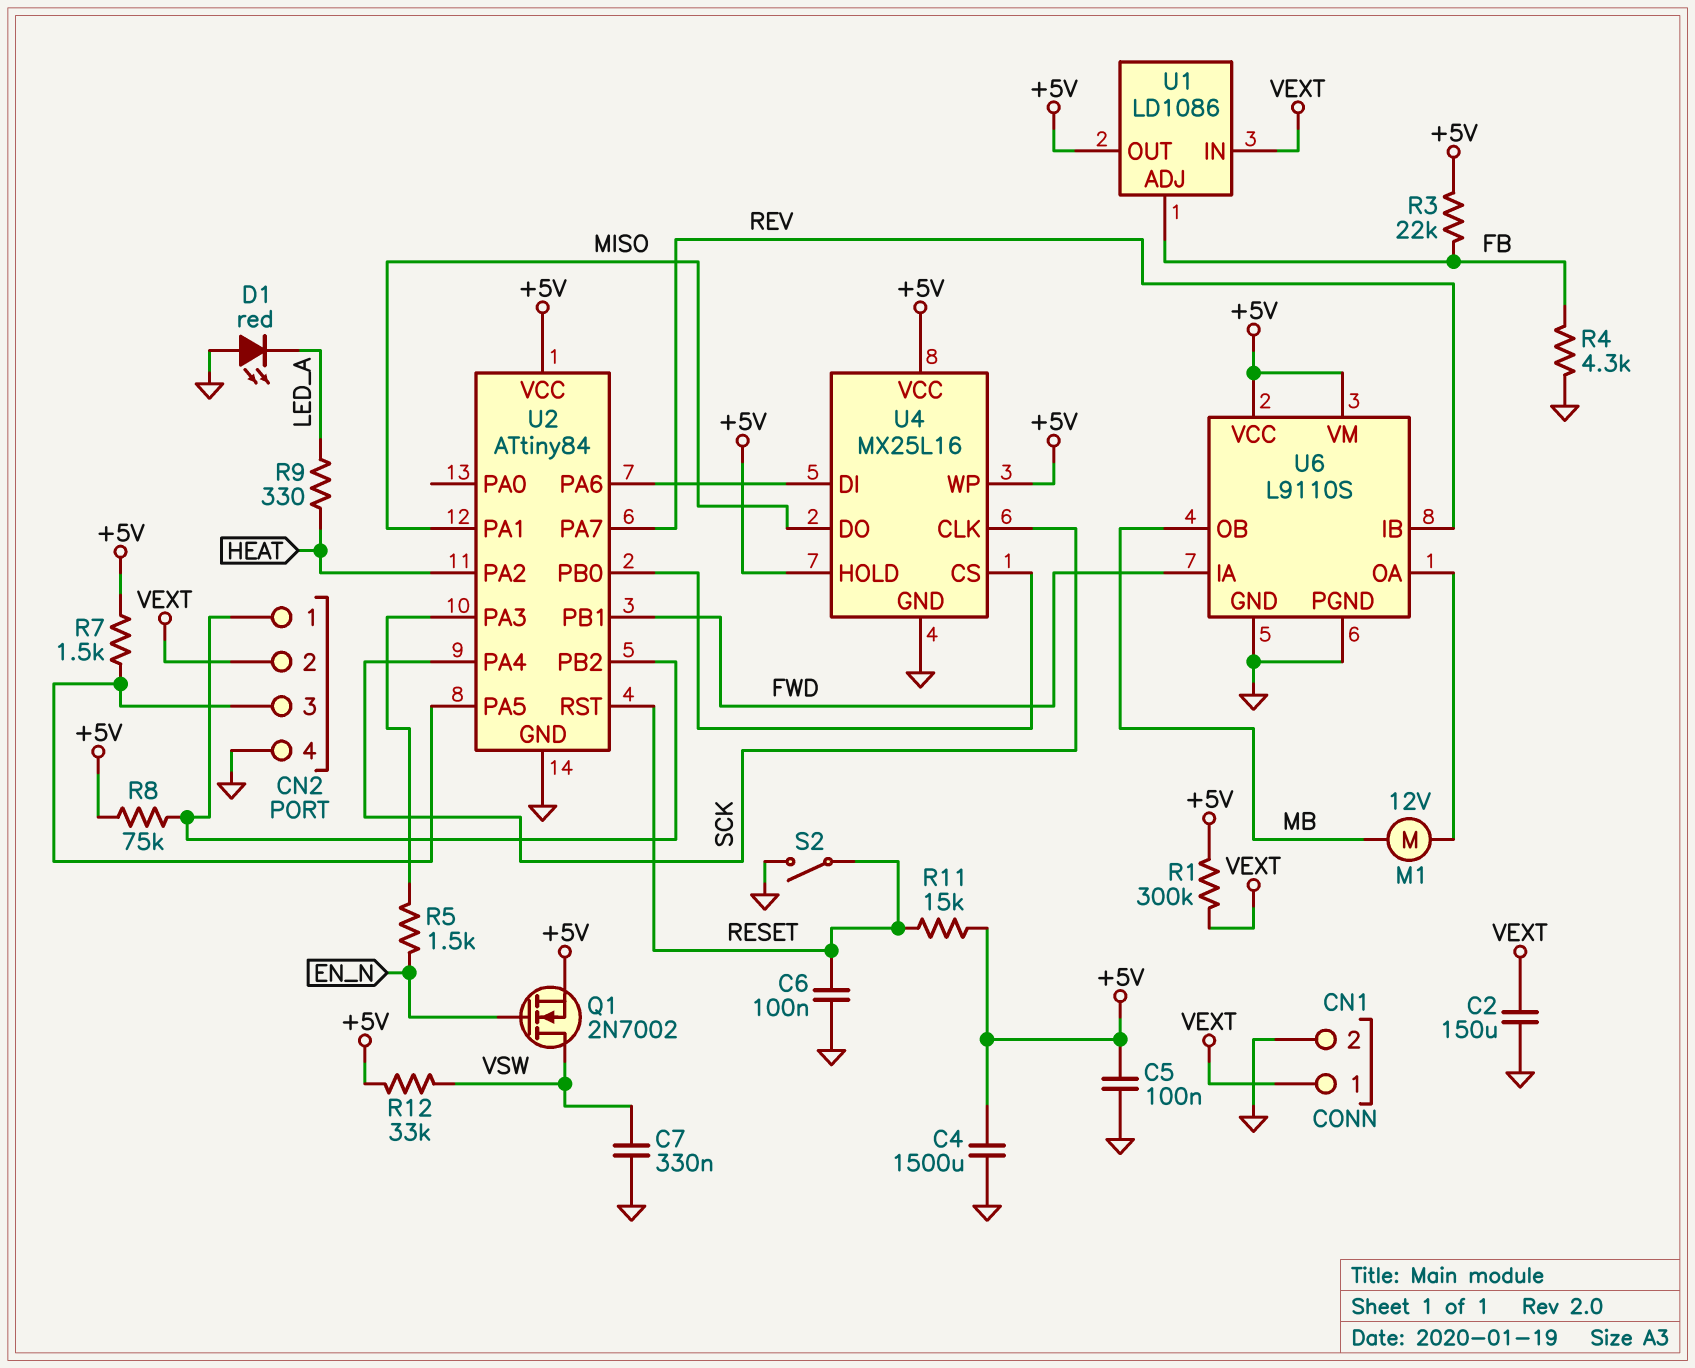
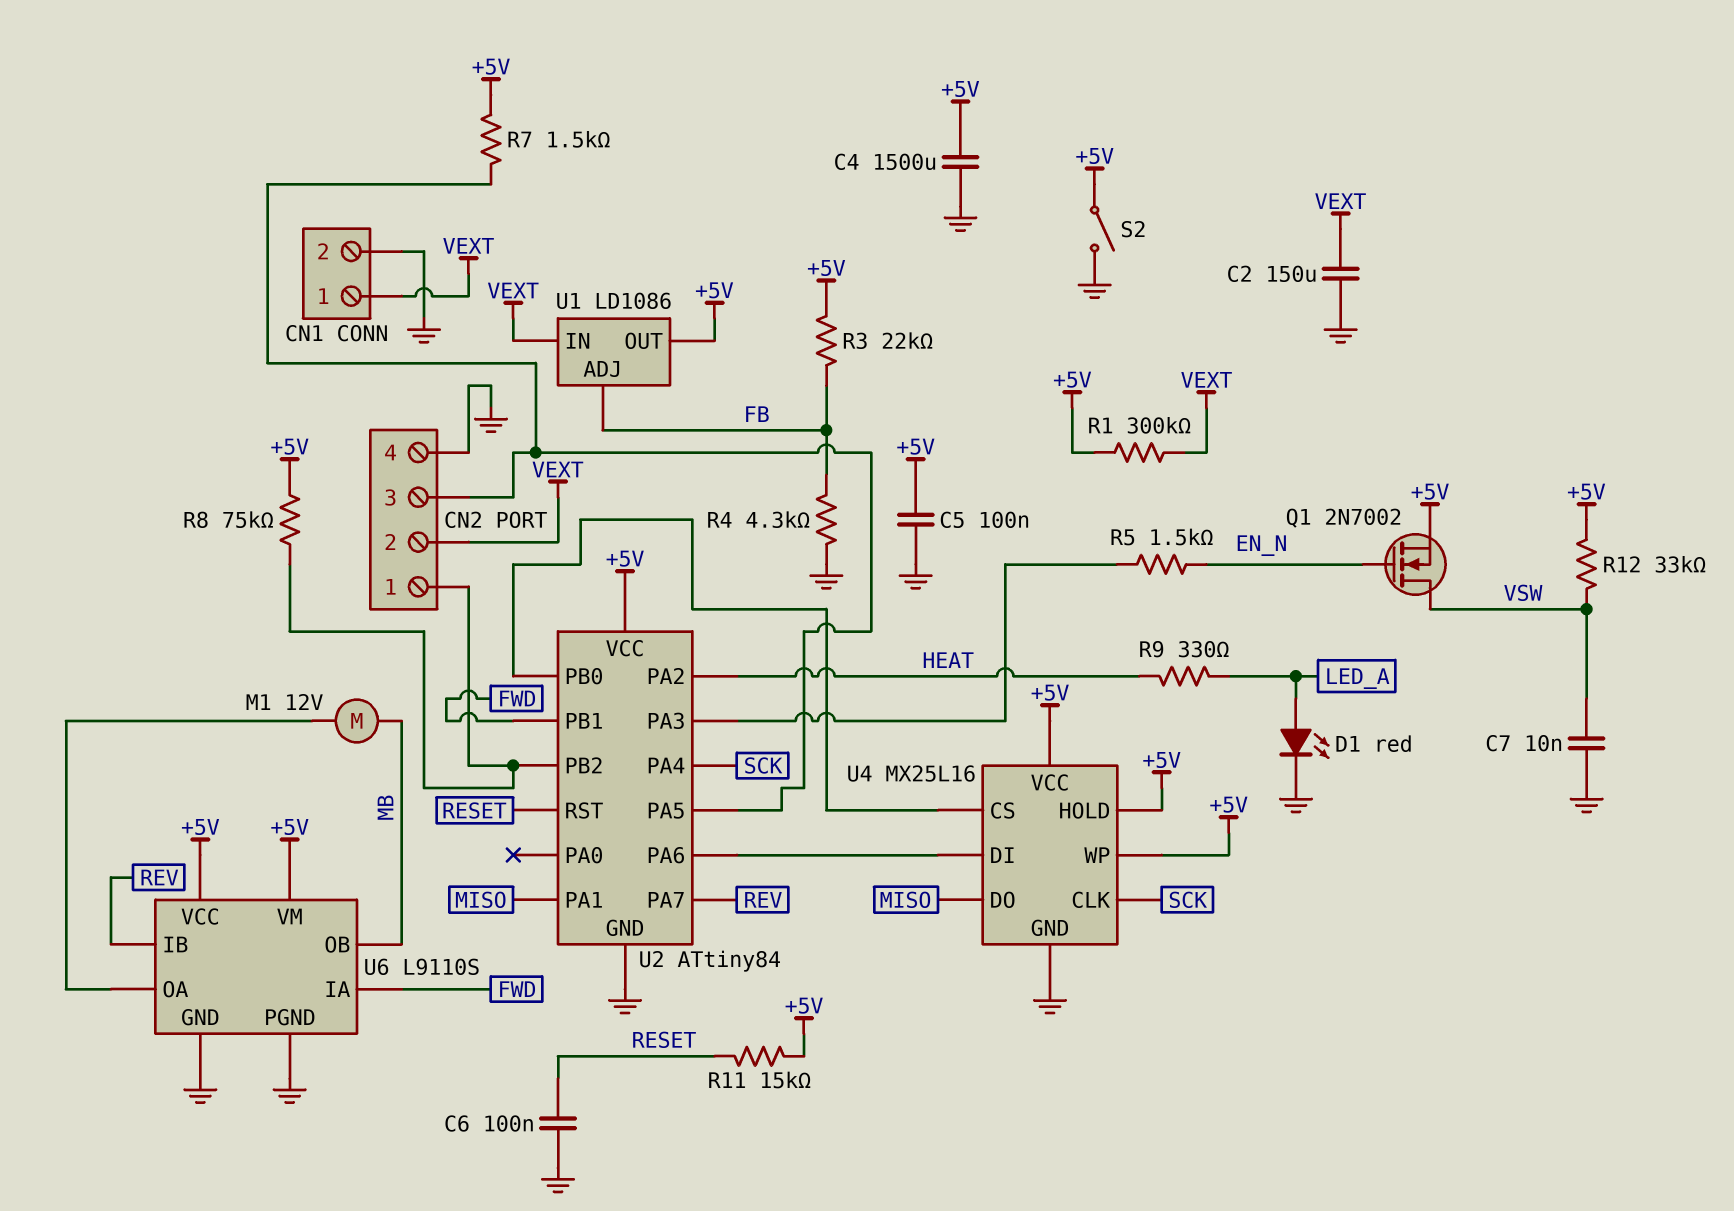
C7: 330nF (GND, VSW) -> 10nF (GND, VSW)
D1: LED red (A GND, K LED_A) -> LED red (A LED_A, K GND)
S2: switch (GND, RESET) -> switch (+5V, GND)

